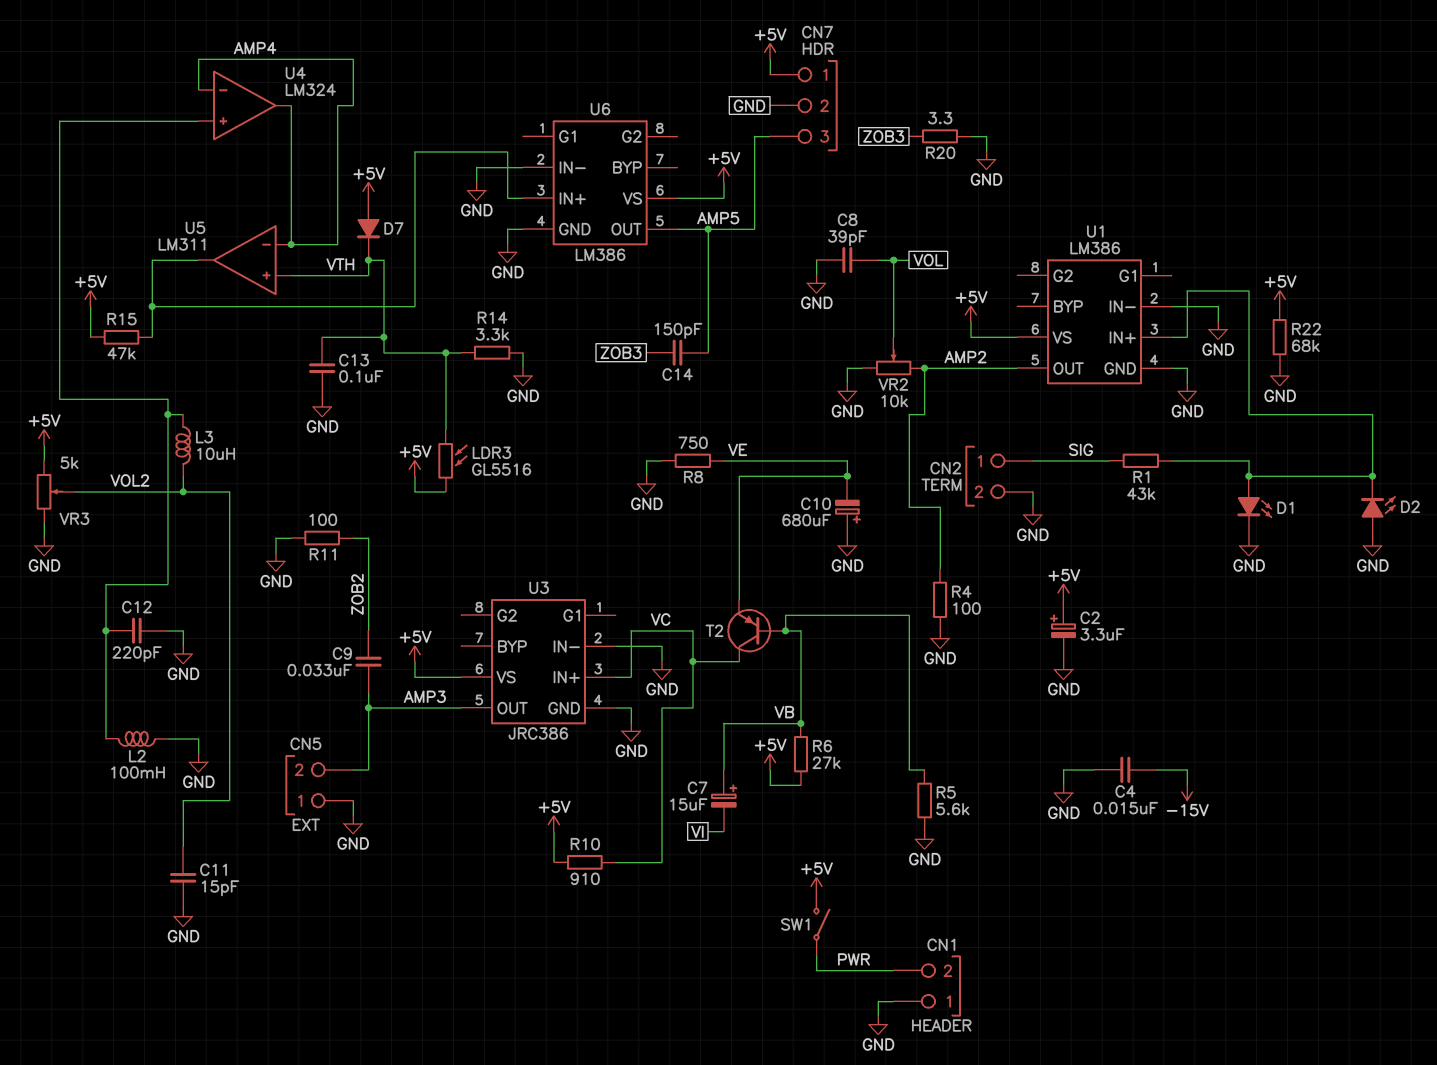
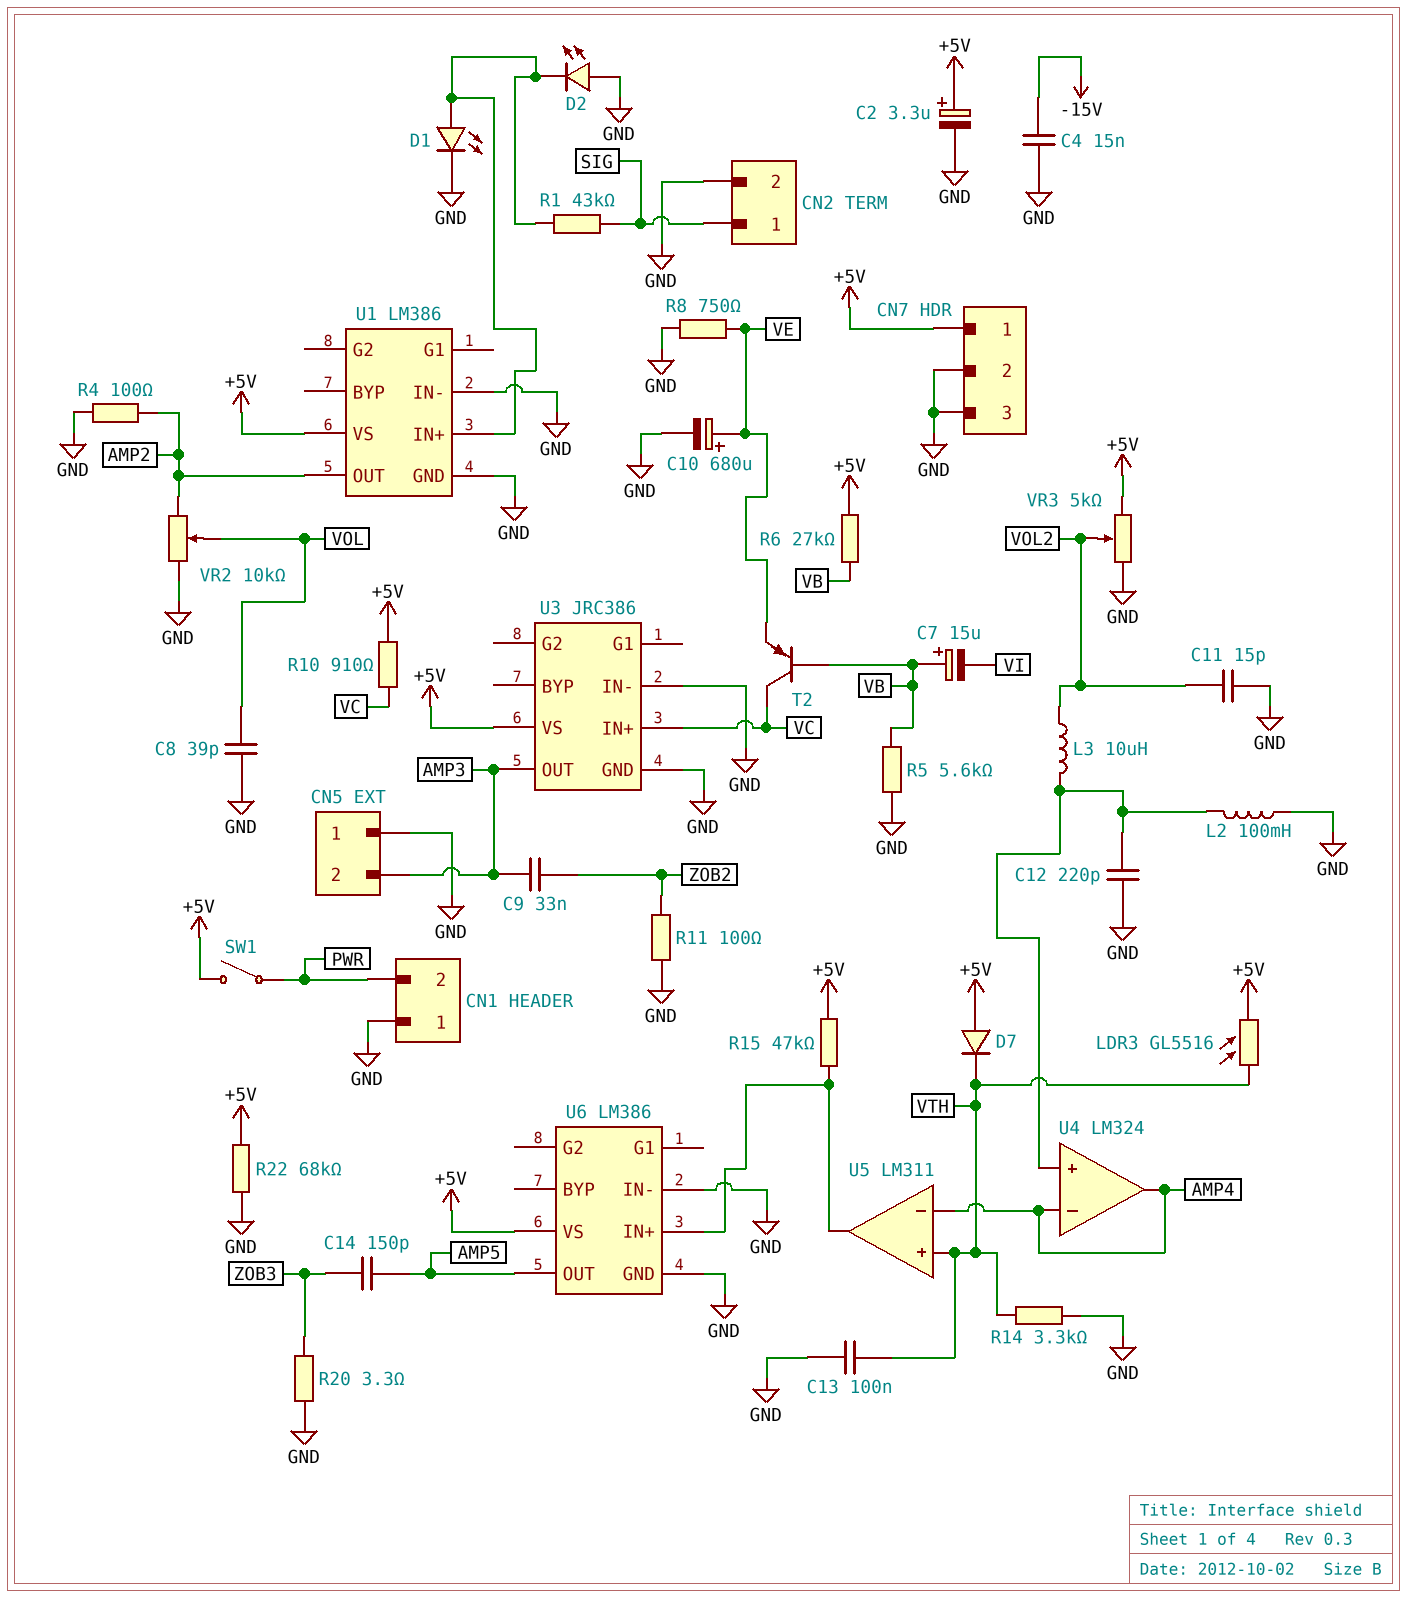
C10: 680uF (plus GND, minus VE) -> 680uF (plus VE, minus GND)
CN7 pin 3: AMP5 -> GND

